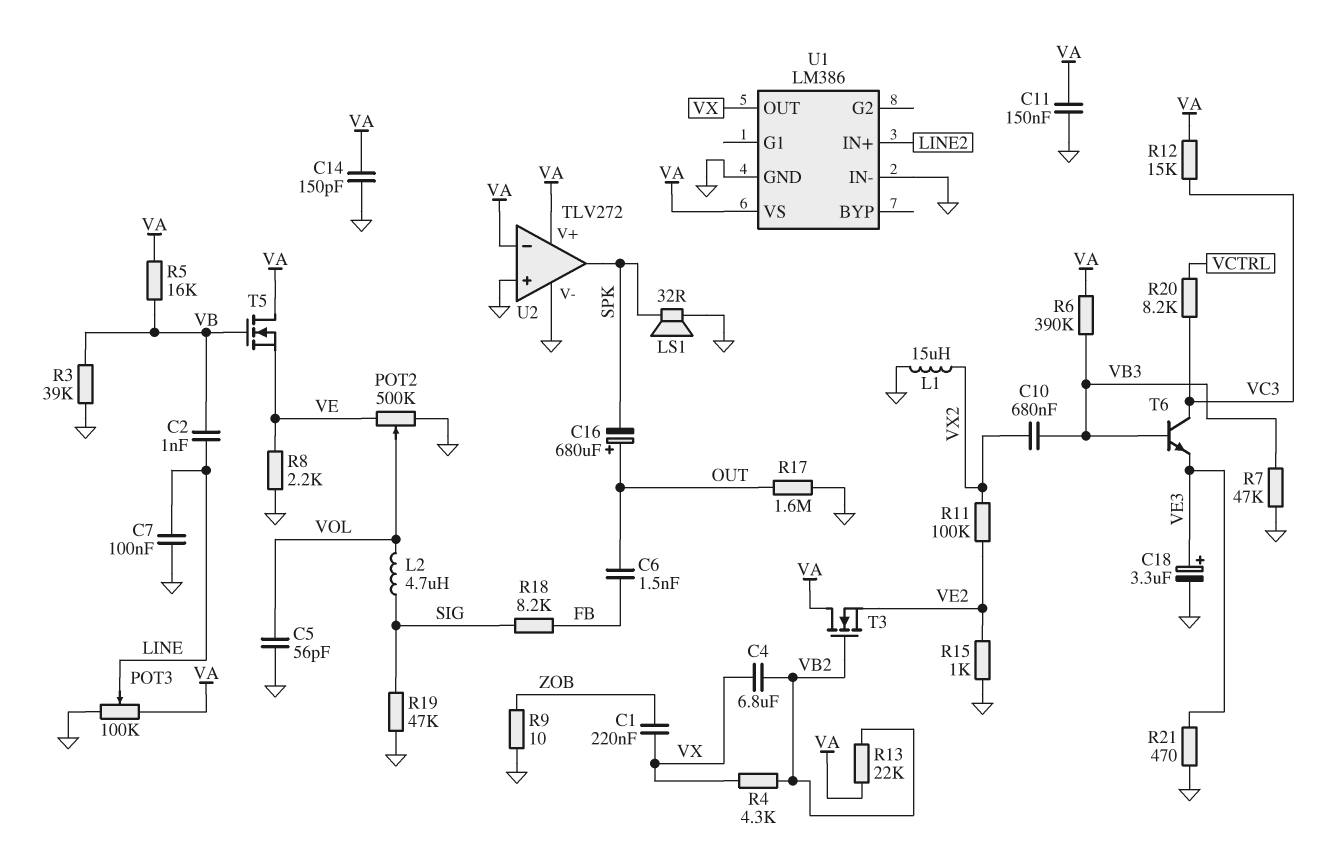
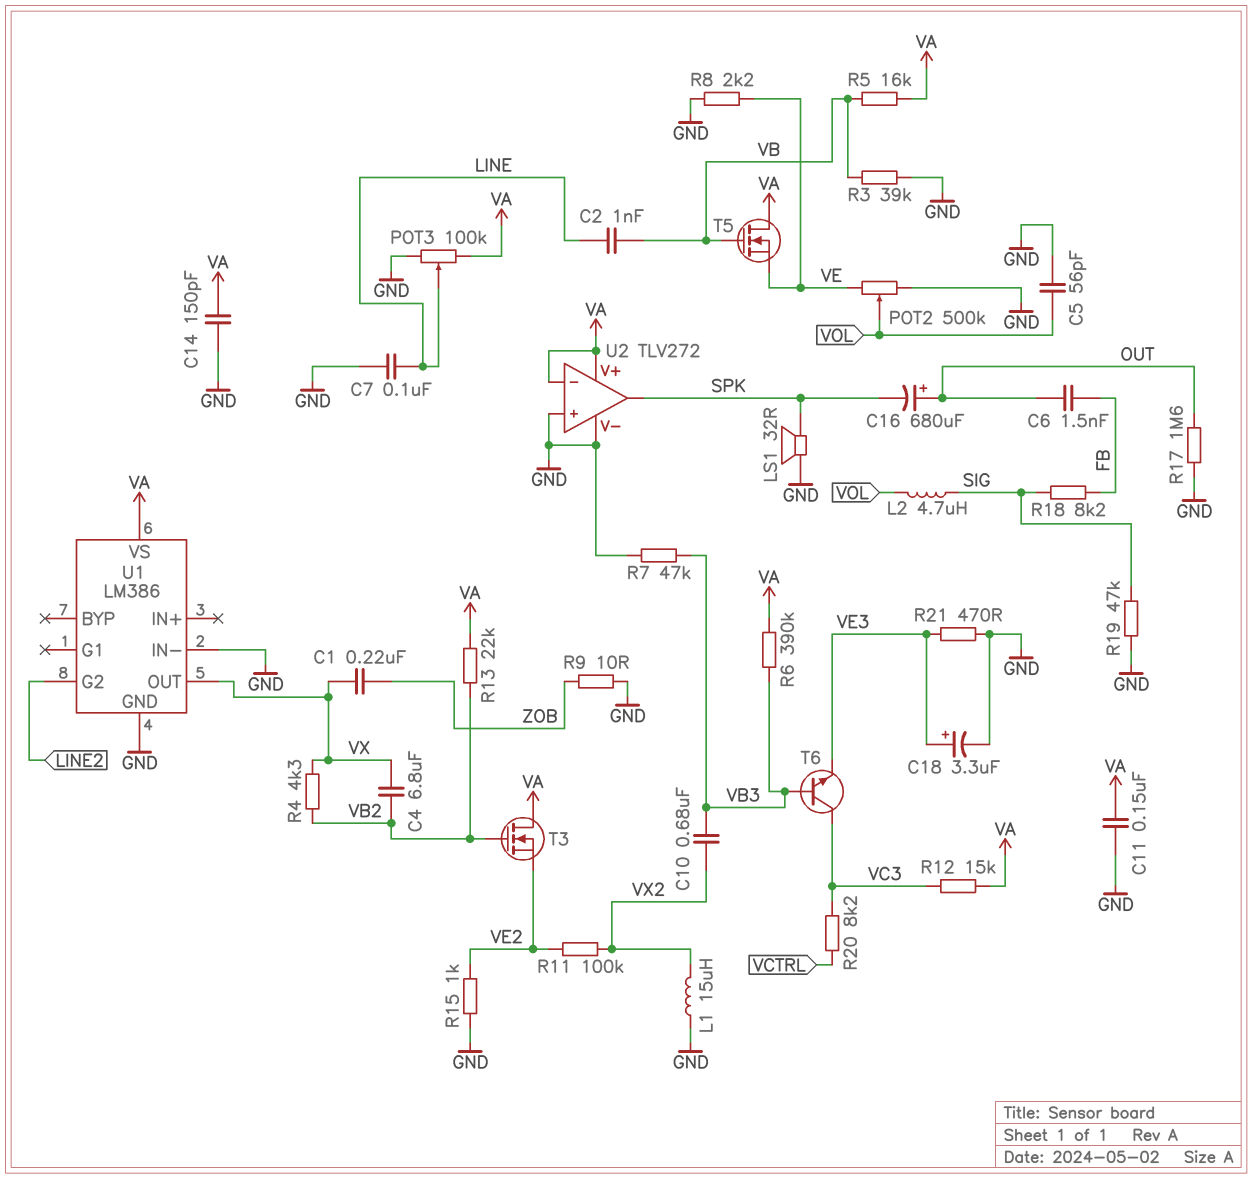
U1 pin G2: none -> LINE2
U1 pin IN+: LINE2 -> none

